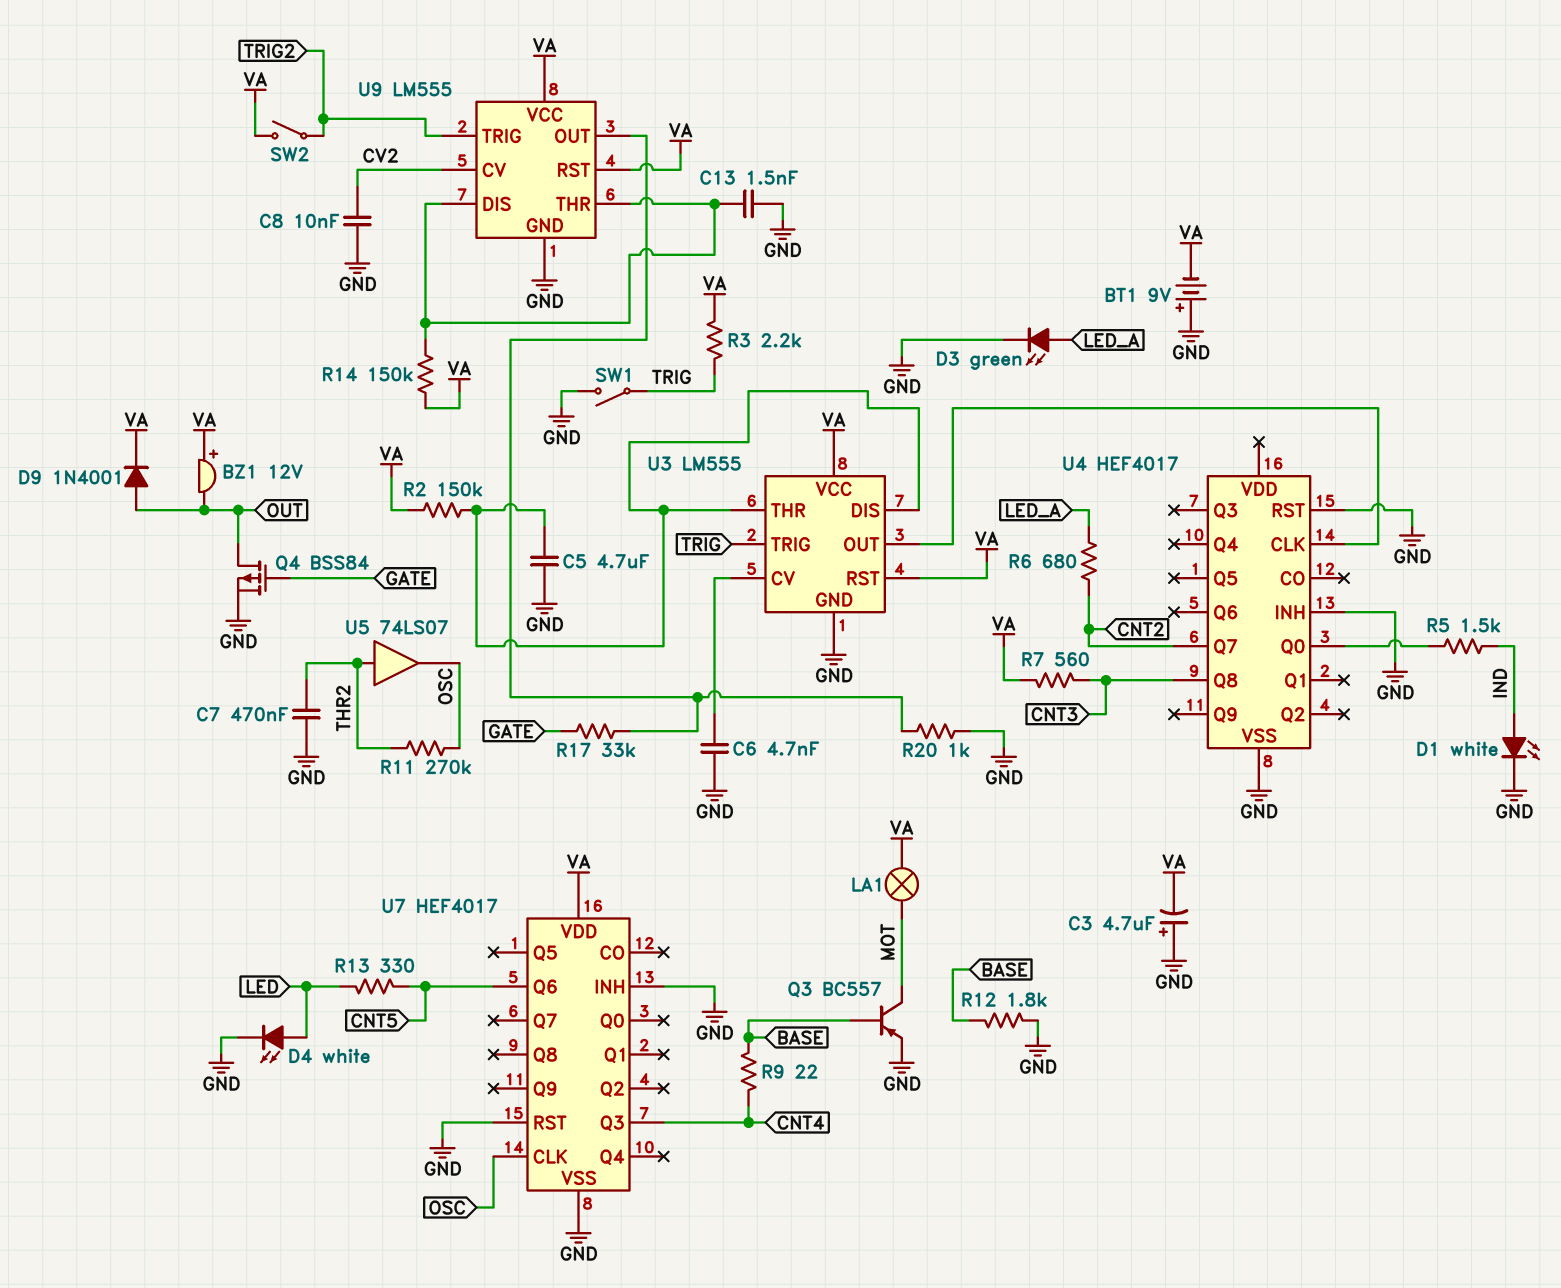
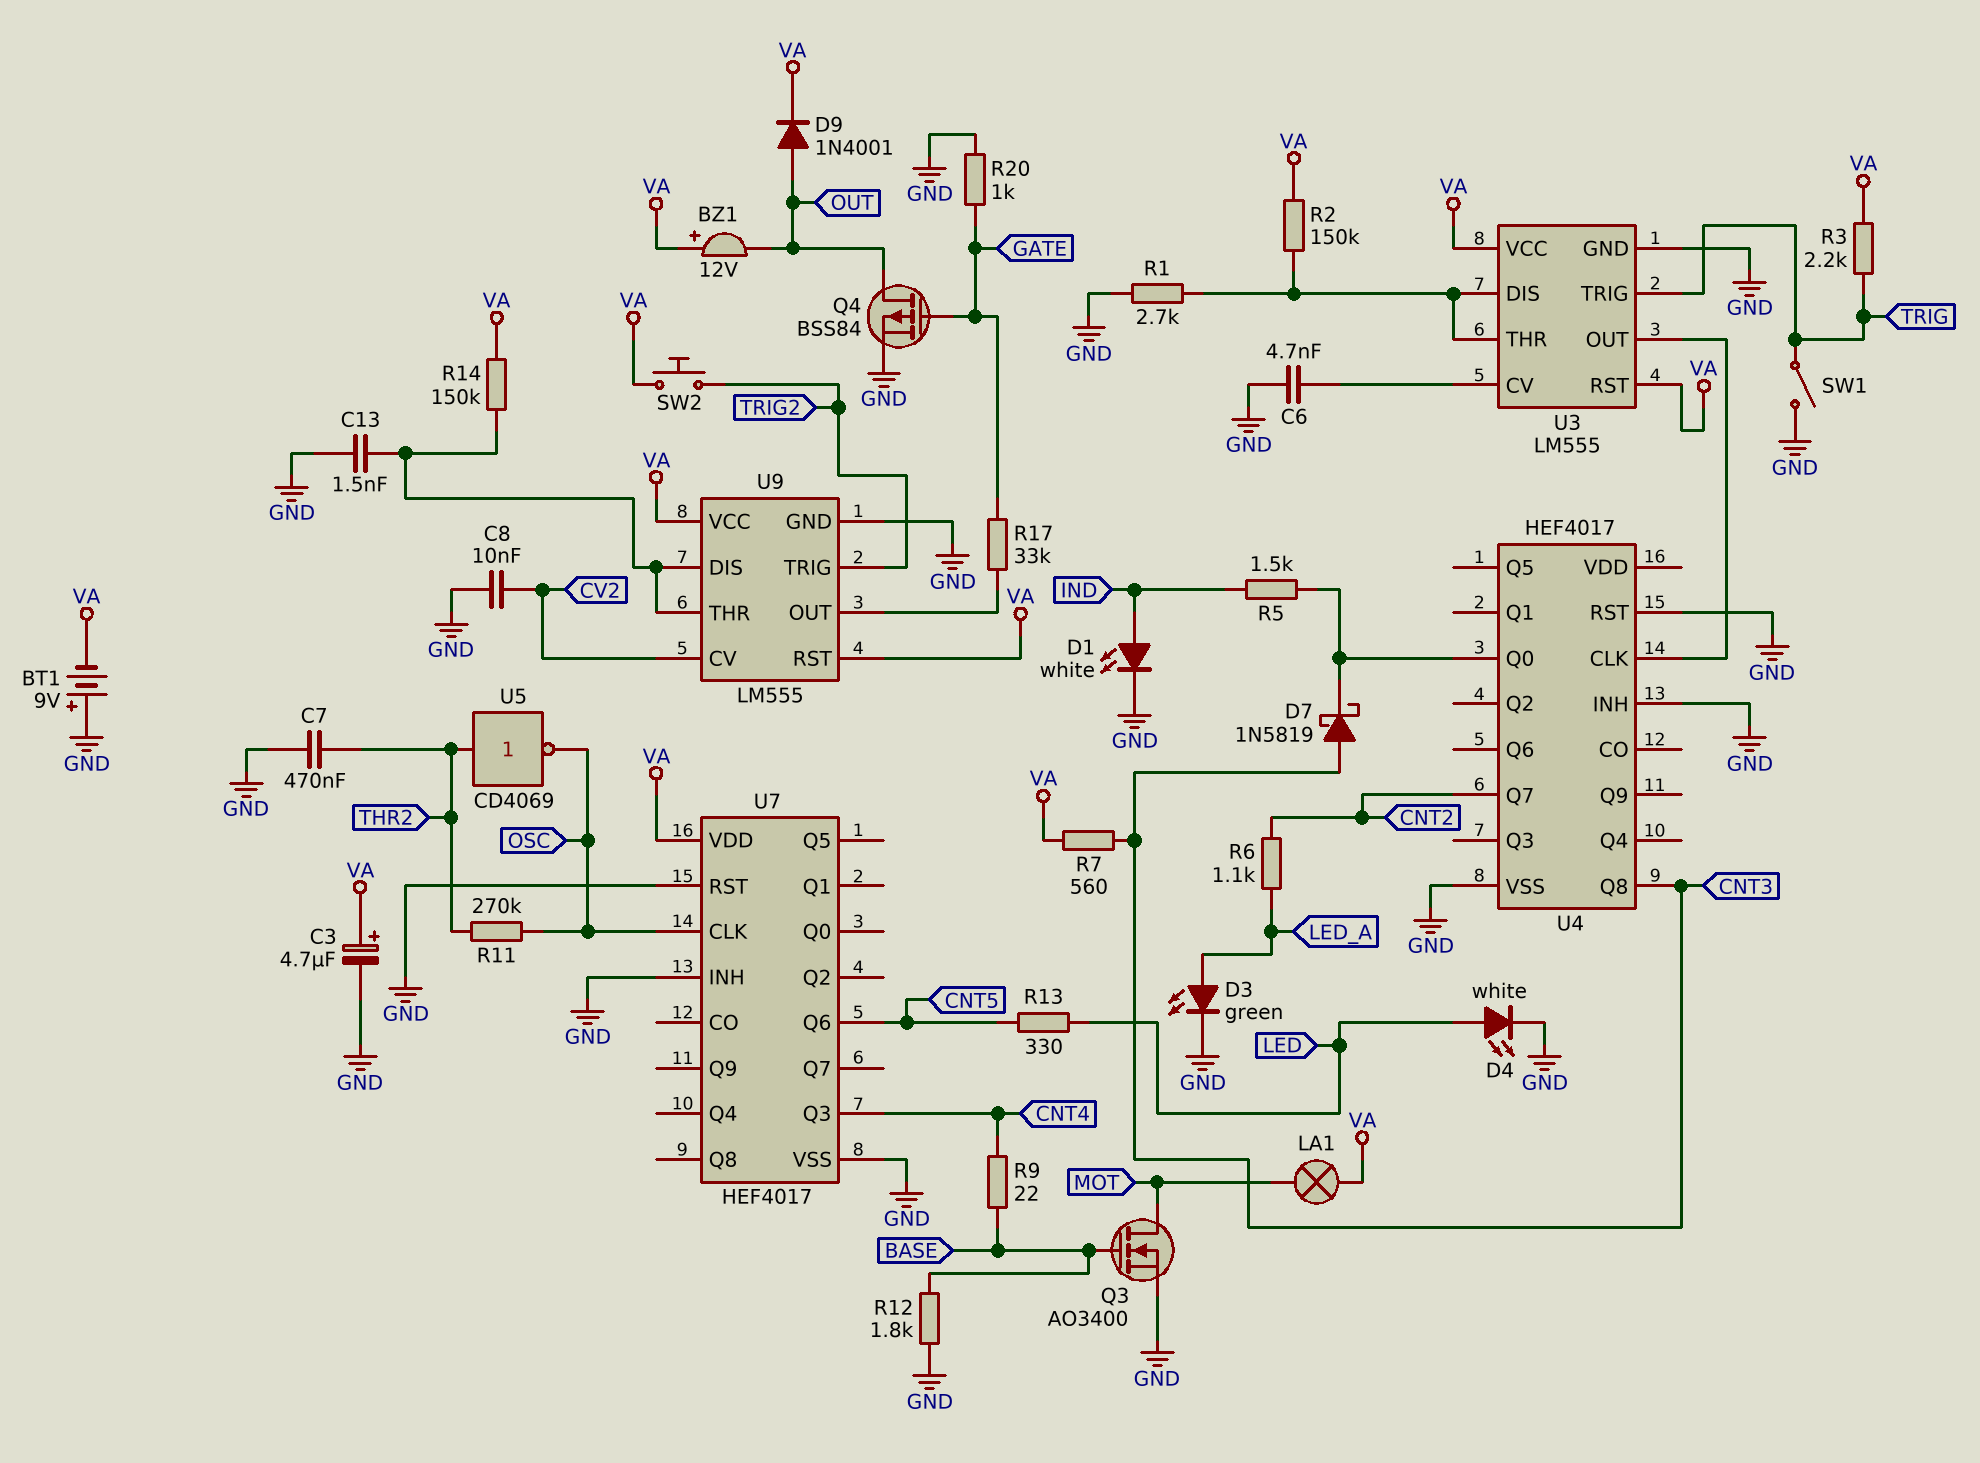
C3: 4.7uF (plus GND, minus VA) -> 4.7uF (plus VA, minus GND)
C5: 4.7uF (GND, U3/DIS) -> none
D7: none -> schottky 1N5819 (A CNT3, K U4/Q0)
Q3: PNP BC557 (B BASE, C MOT, E GND) -> NMOS AO3400 (G BASE, D MOT, S GND)
R1: none -> 2.7k (GND, U3/DIS)
R6: 680 (CNT2, LED_A) -> 1.1k (CNT2, LED_A)
R20: 1k (GND, U9/OUT) -> 1k (GATE, GND)
SW2: switch (TRIG2, VA) -> button (TRIG2, VA)
U5: buffer 74LS07 (in THR2, out OSC) -> NOT CD4069 (in THR2, out OSC)

